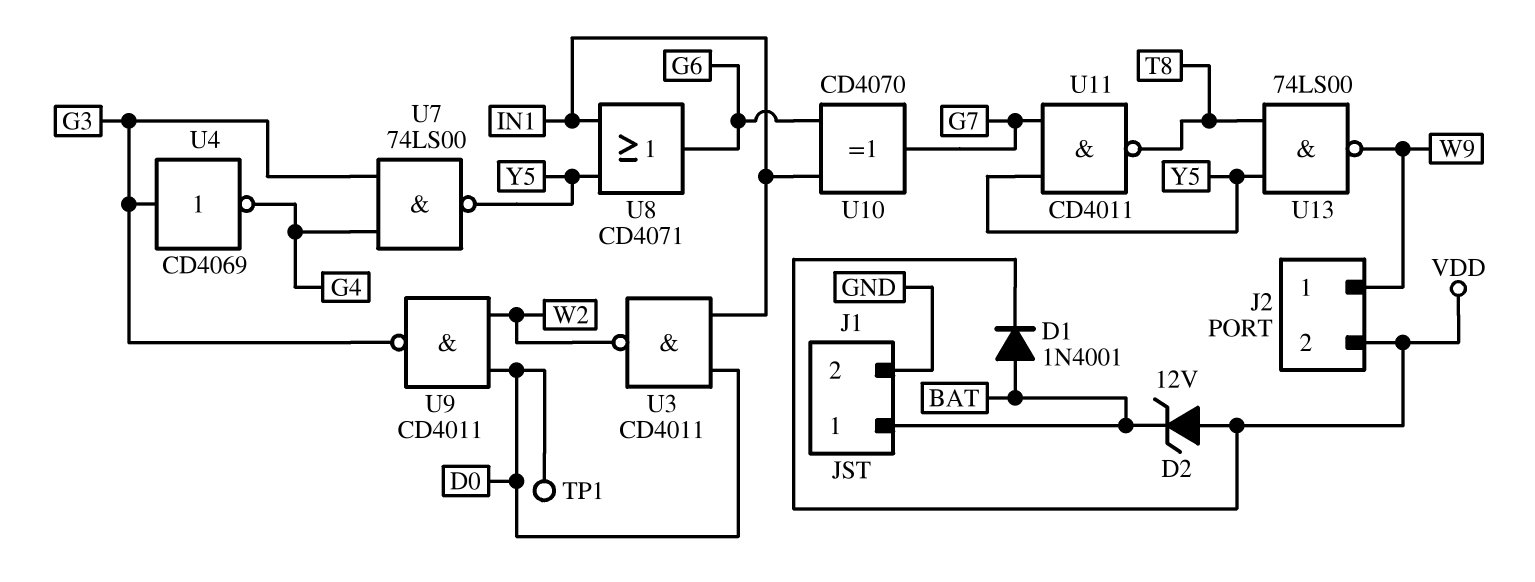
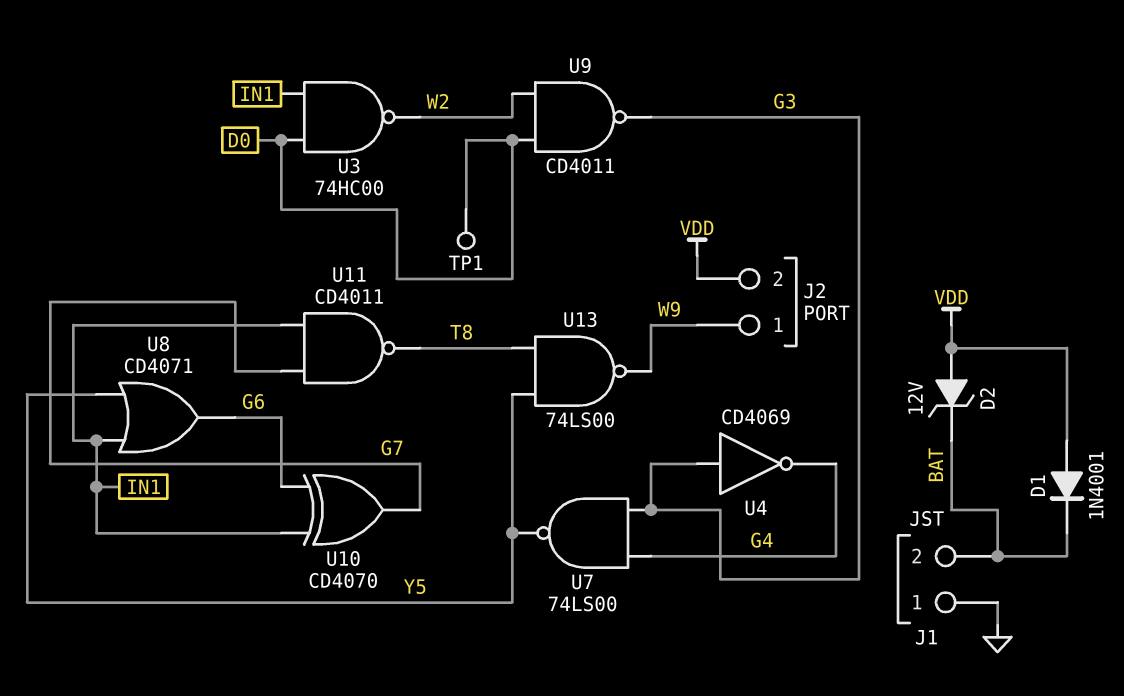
D1: diode 1N4001 (A BAT, K VDD) -> diode 1N4001 (A VDD, K BAT)
J1 pin 1: BAT -> GND
J1 pin 2: GND -> BAT
U3: NAND CD4011 (in D0, in IN1, out W2) -> NAND 74HC00 (in D0, in IN1, out W2)
U11: NAND CD4011 (in G7, in Y5, out T8) -> NAND CD4011 (in G7, in IN1, out T8)

